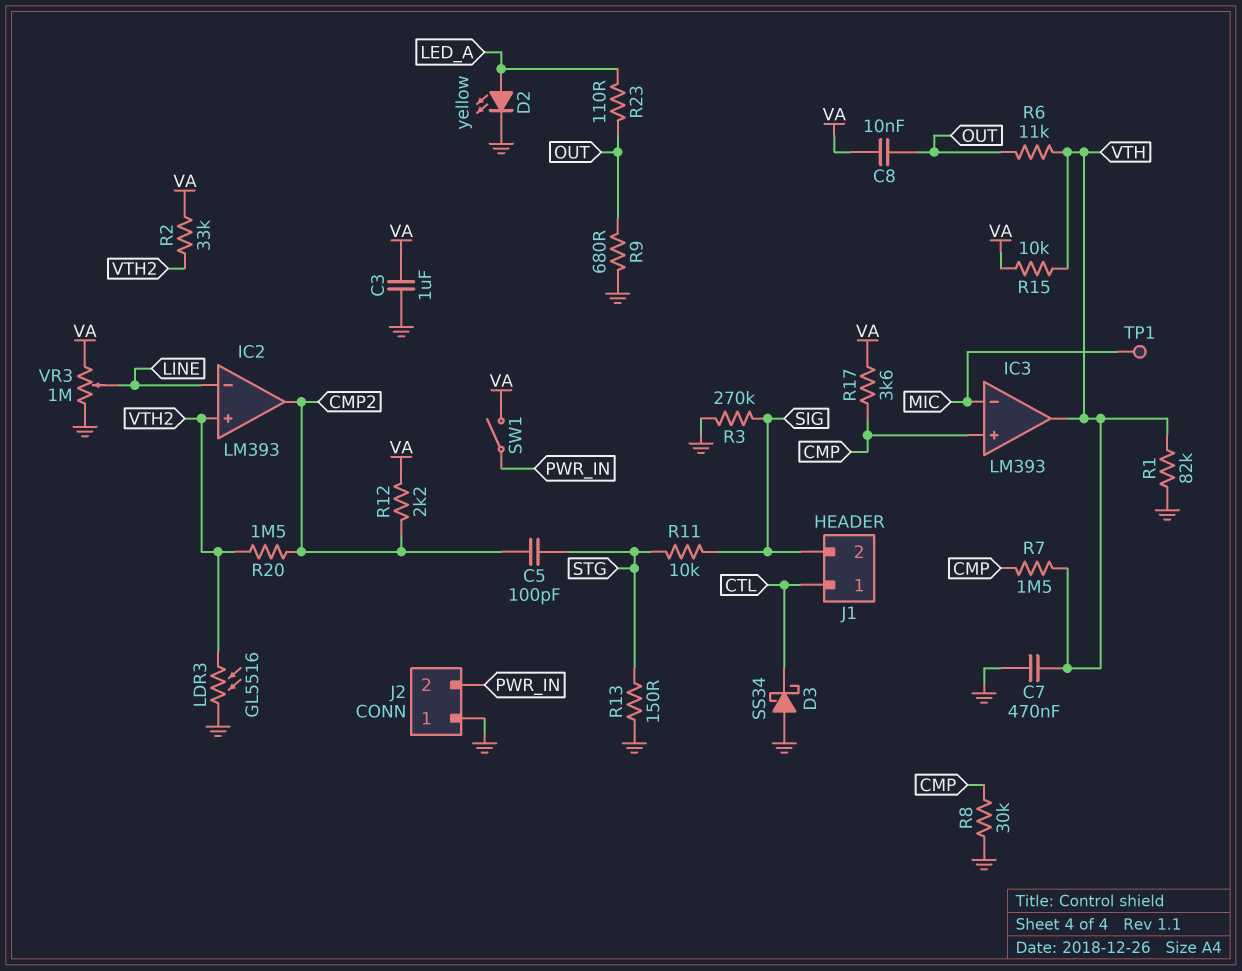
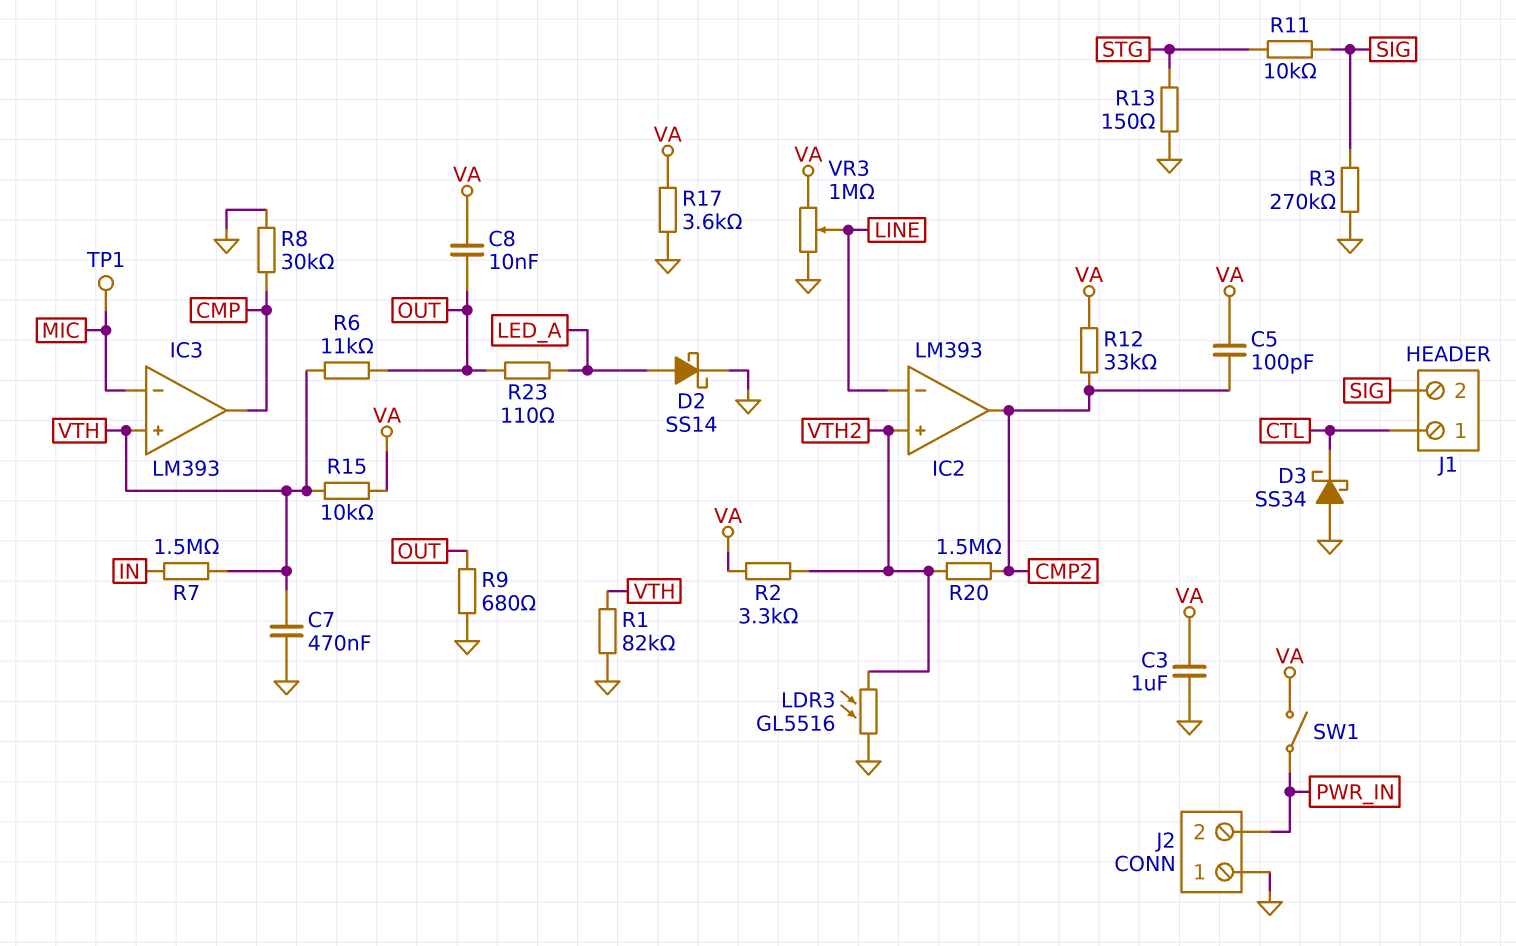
C5: 100pF (CMP2, STG) -> 100pF (CMP2, VA)
D2: LED yellow (A LED_A, K GND) -> schottky SS14 (A LED_A, K GND)
IC3 pin in+: CMP -> VTH
IC3 pin out: VTH -> CMP
R2: 33k (VA, VTH2) -> 3.3k (VA, VTH2)
R7: 1.5M (CMP, VTH) -> 1.5M (IN, VTH)
R12: 2.2k (CMP2, VA) -> 33k (CMP2, VA)
R17: 3.6k (CMP, VA) -> 3.6k (GND, VA)

